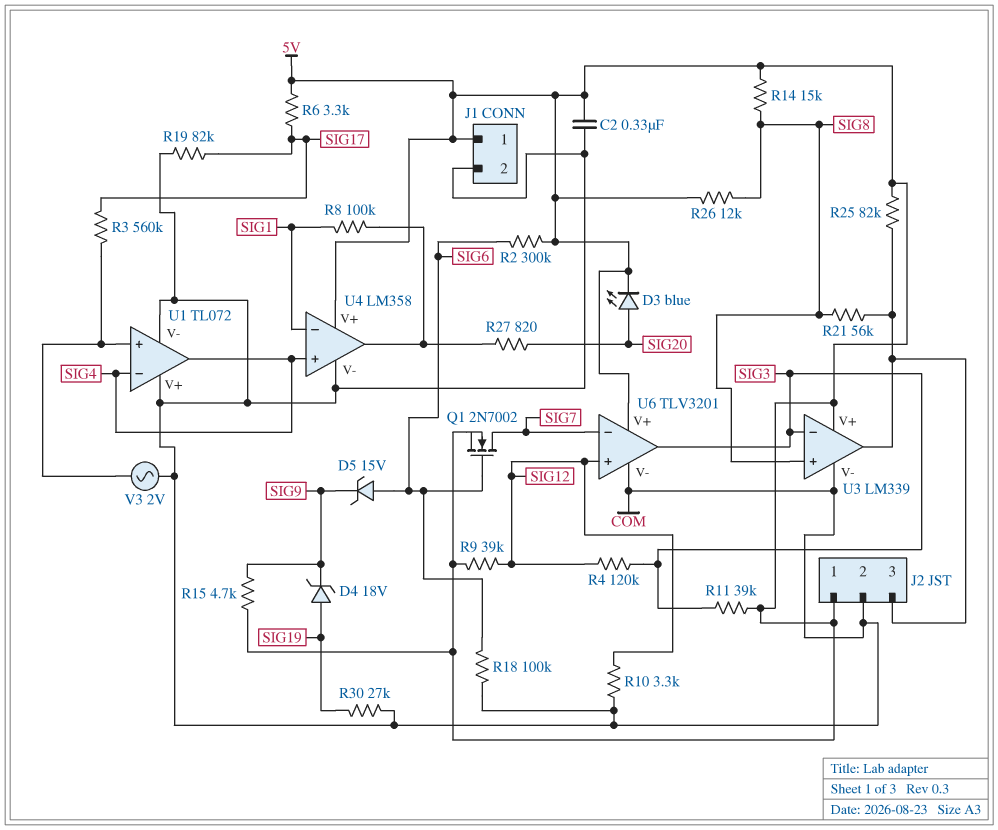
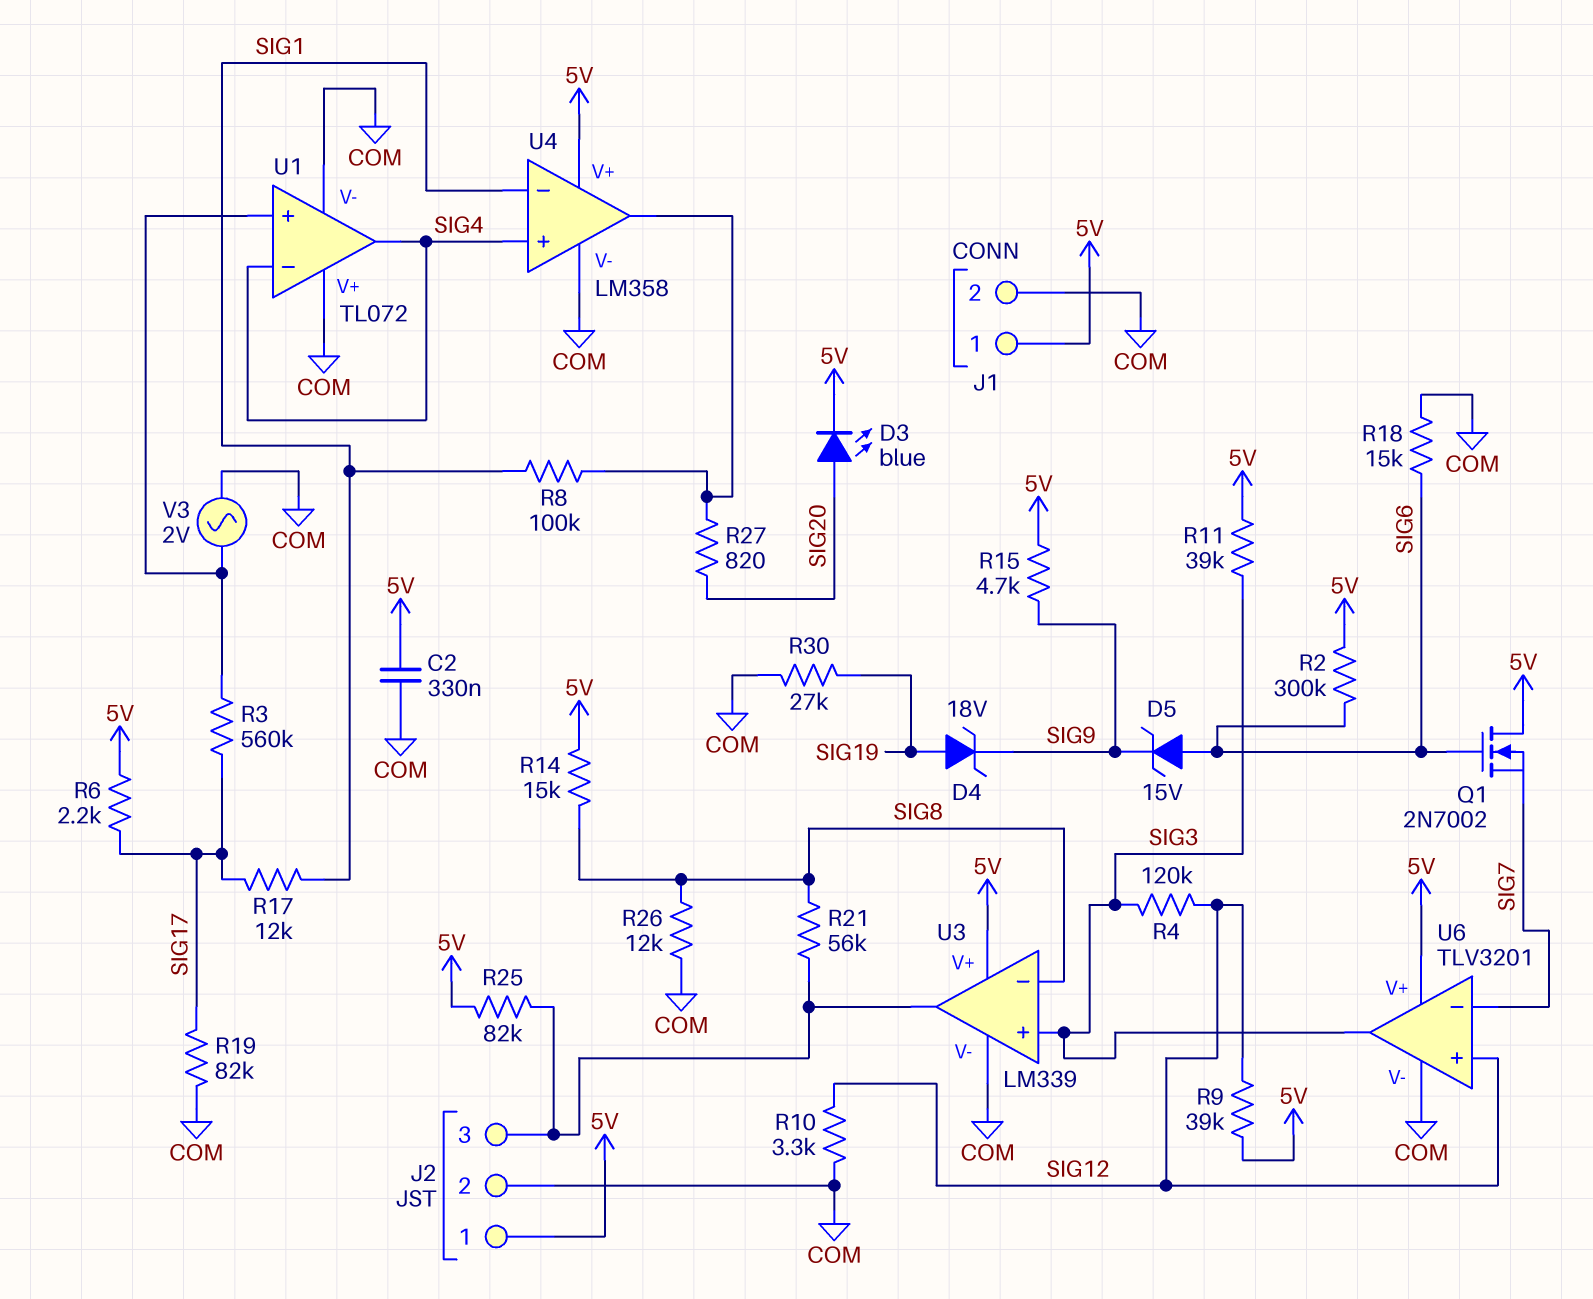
Q1: NMOS 2N7002 (G SIG6, D SIG7, S 5V) -> NMOS 2N7002 (G SIG6, D 5V, S SIG7)
R6: 3.3k (5V, SIG17) -> 2.2k (5V, SIG17)
R17: none -> 12k (SIG1, SIG17)
R18: 100k (COM, SIG6) -> 15k (COM, SIG6)
R26: 12k (5V, SIG8) -> 12k (COM, SIG8)
U3 pin in+: SIG8 -> SIG3
U3 pin in-: SIG3 -> SIG8

